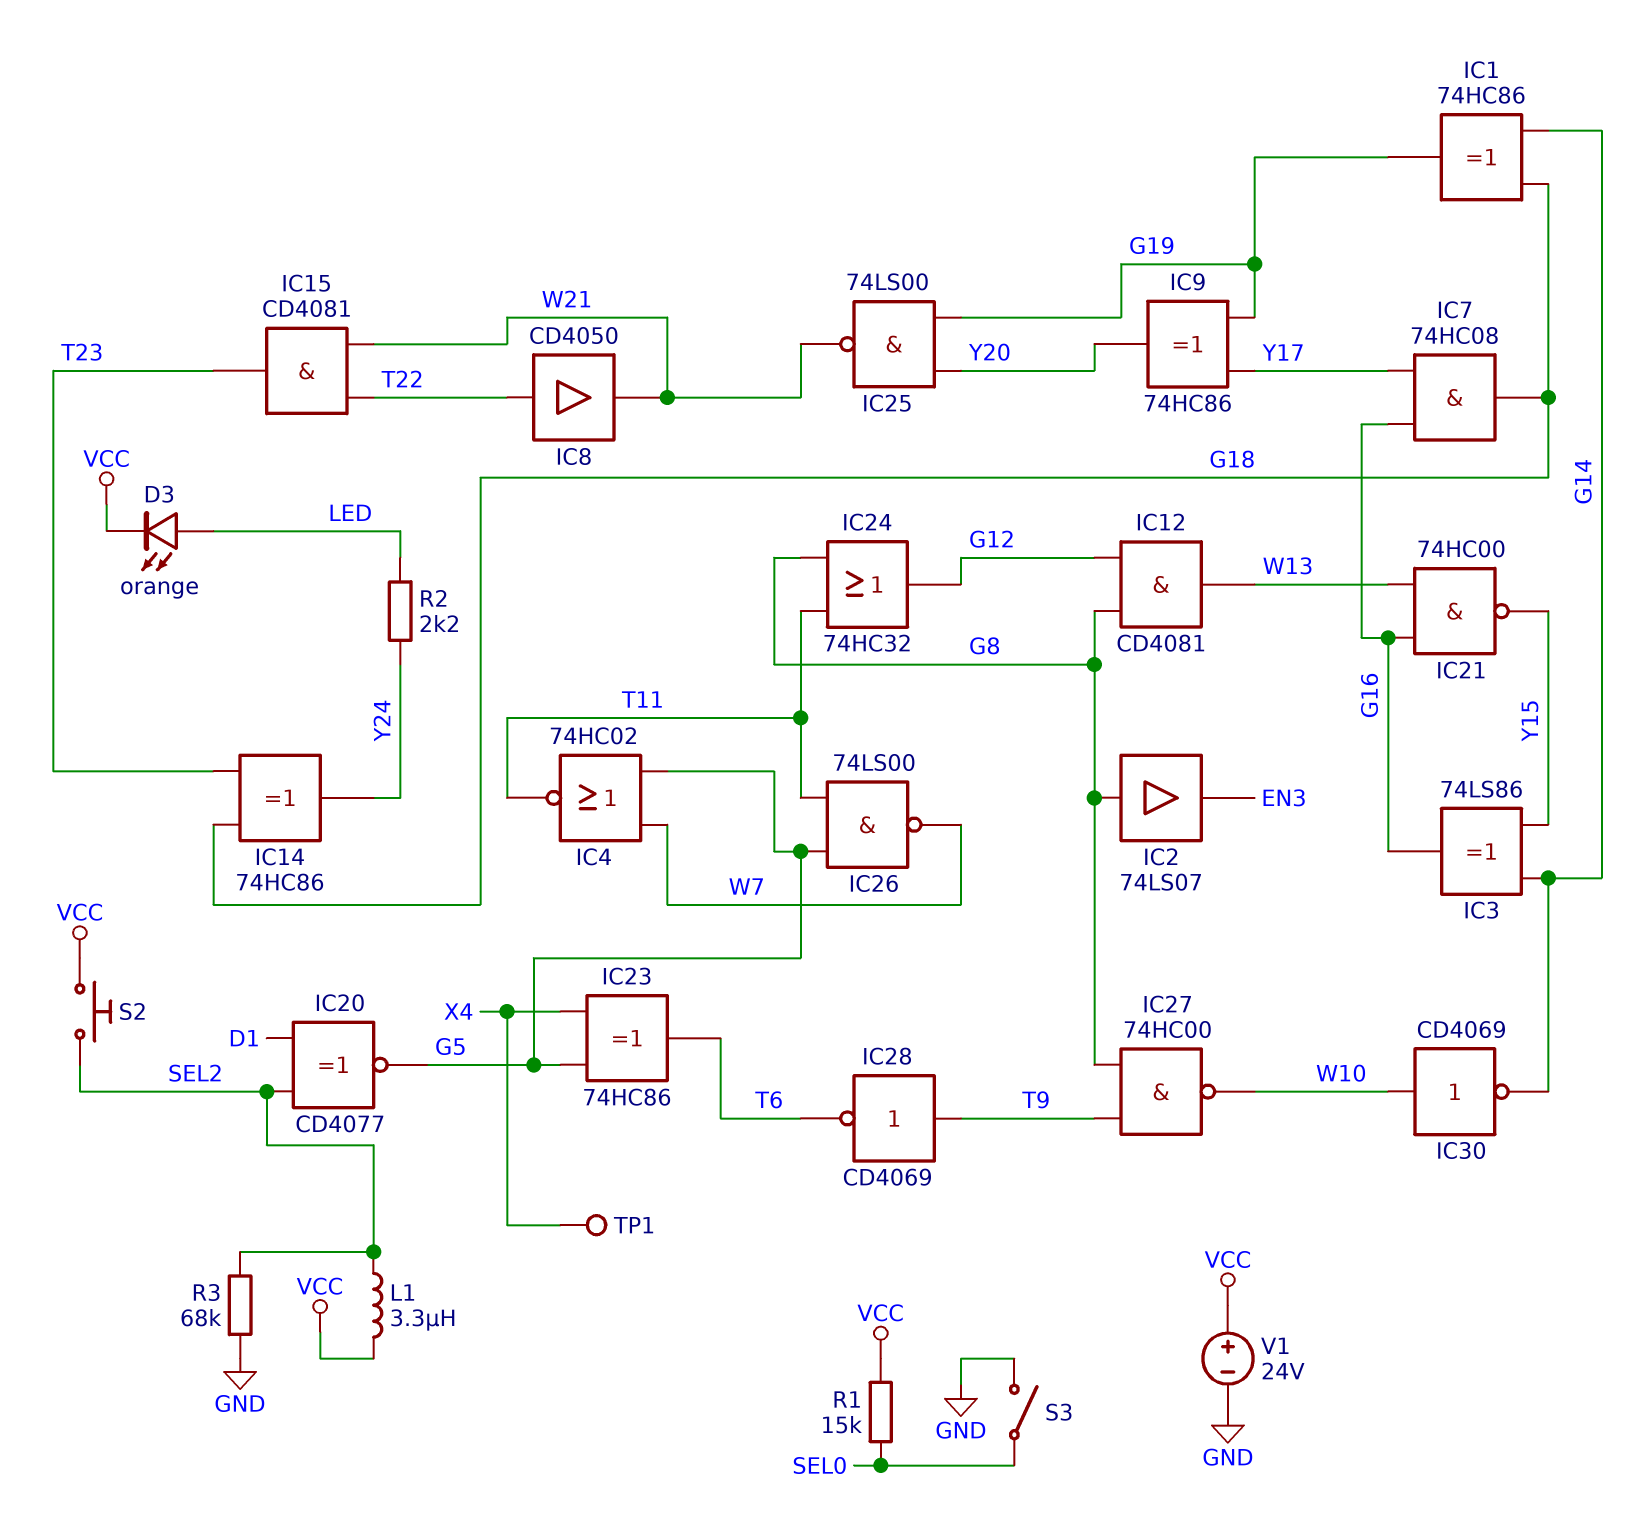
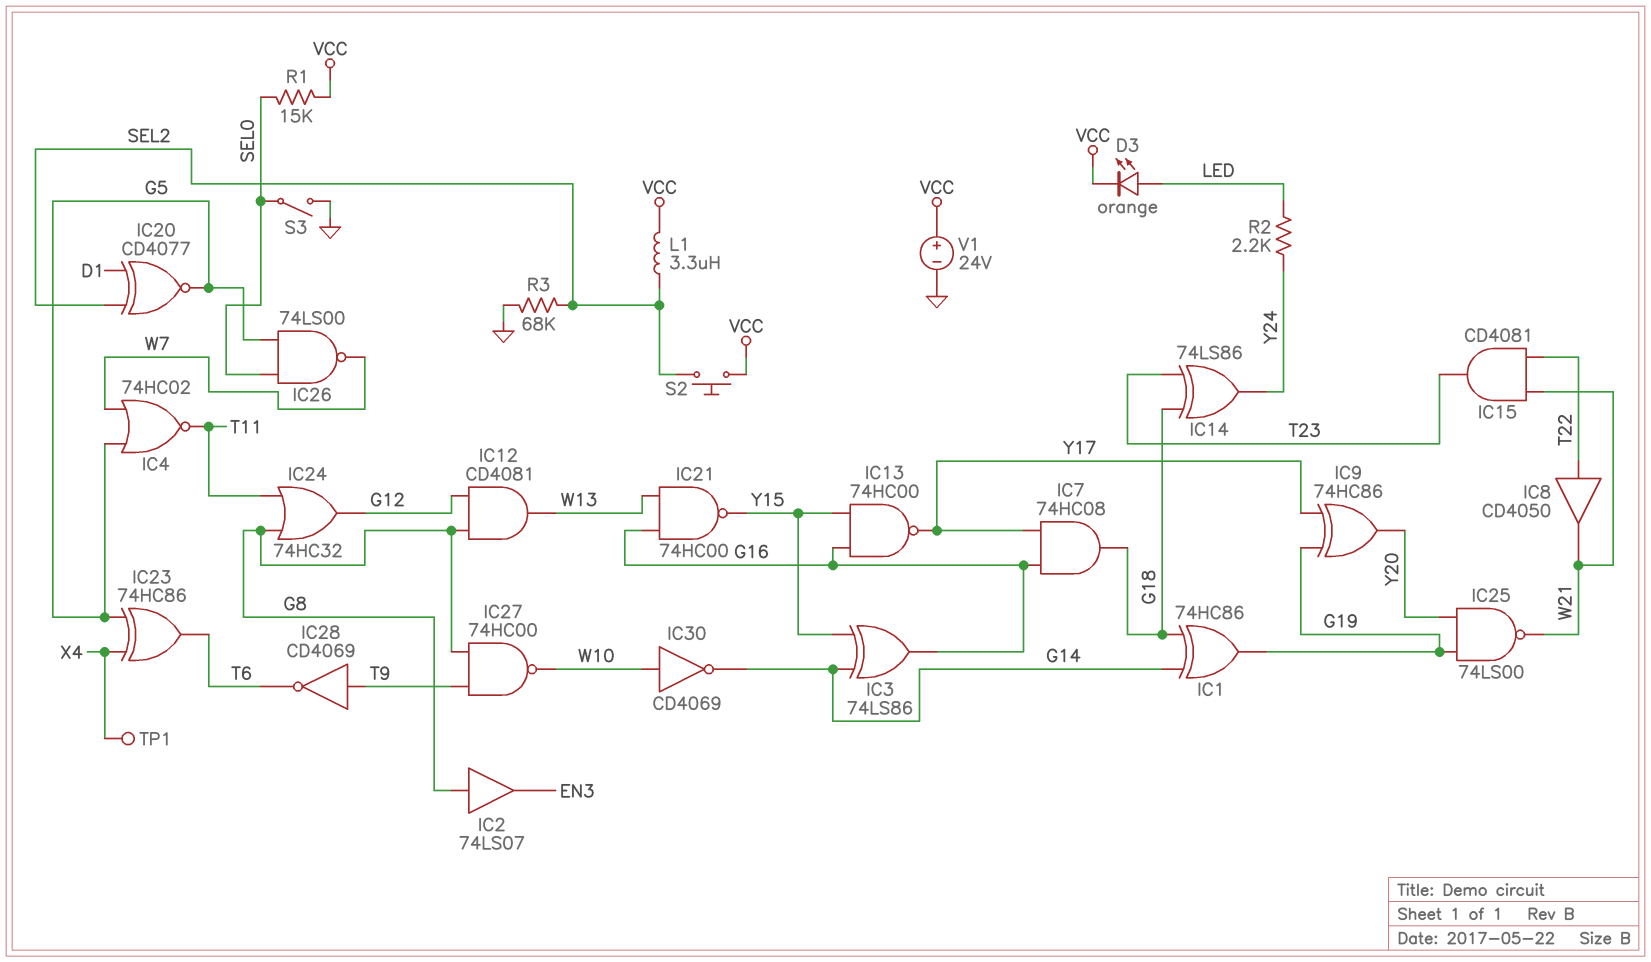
IC13: none -> NAND 74HC00 (in G16, in Y15, out Y17)
IC14: XOR 74HC86 (in G18, in T23, out Y24) -> XOR 74LS86 (in G18, in T23, out Y24)
IC26: NAND 74LS00 (in G5, in T11, out W7) -> NAND 74LS00 (in G5, in SEL0, out W7)

